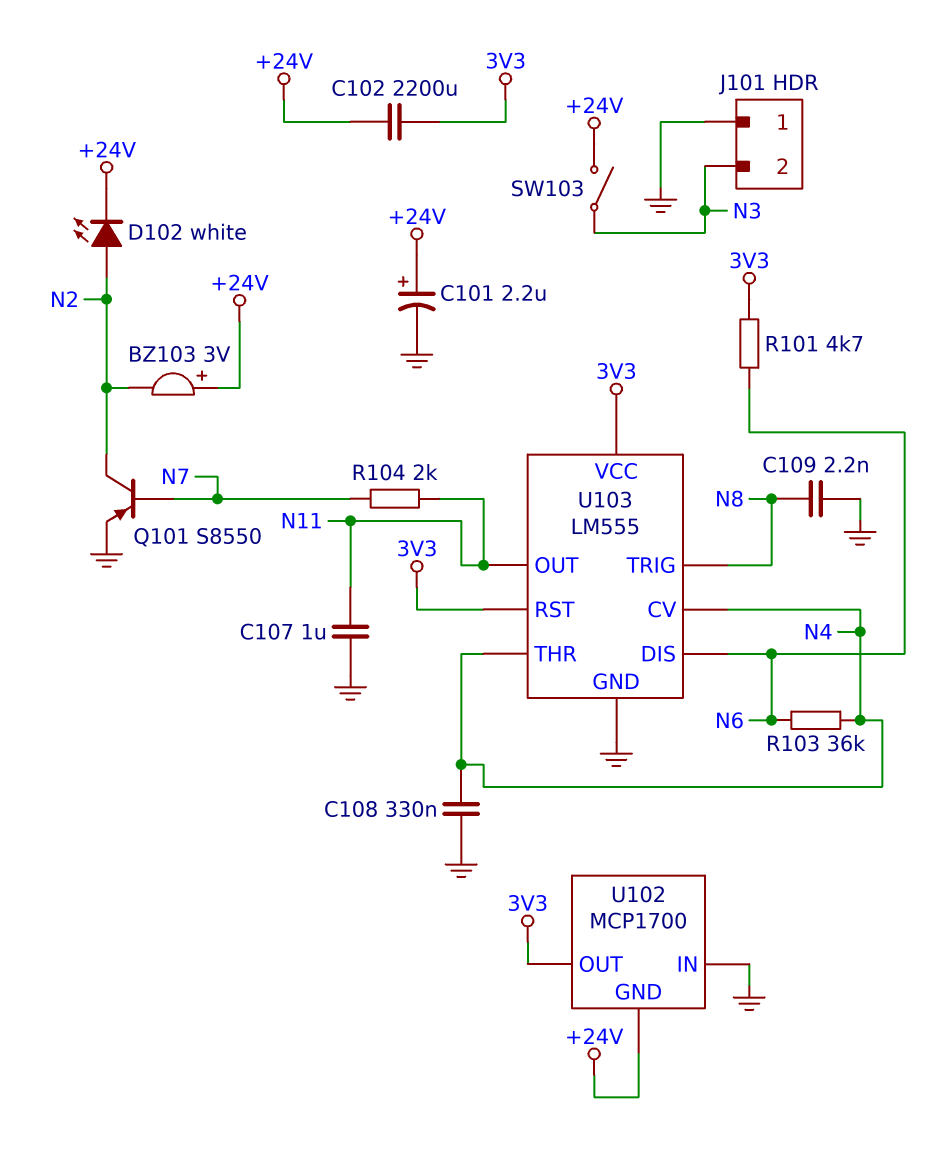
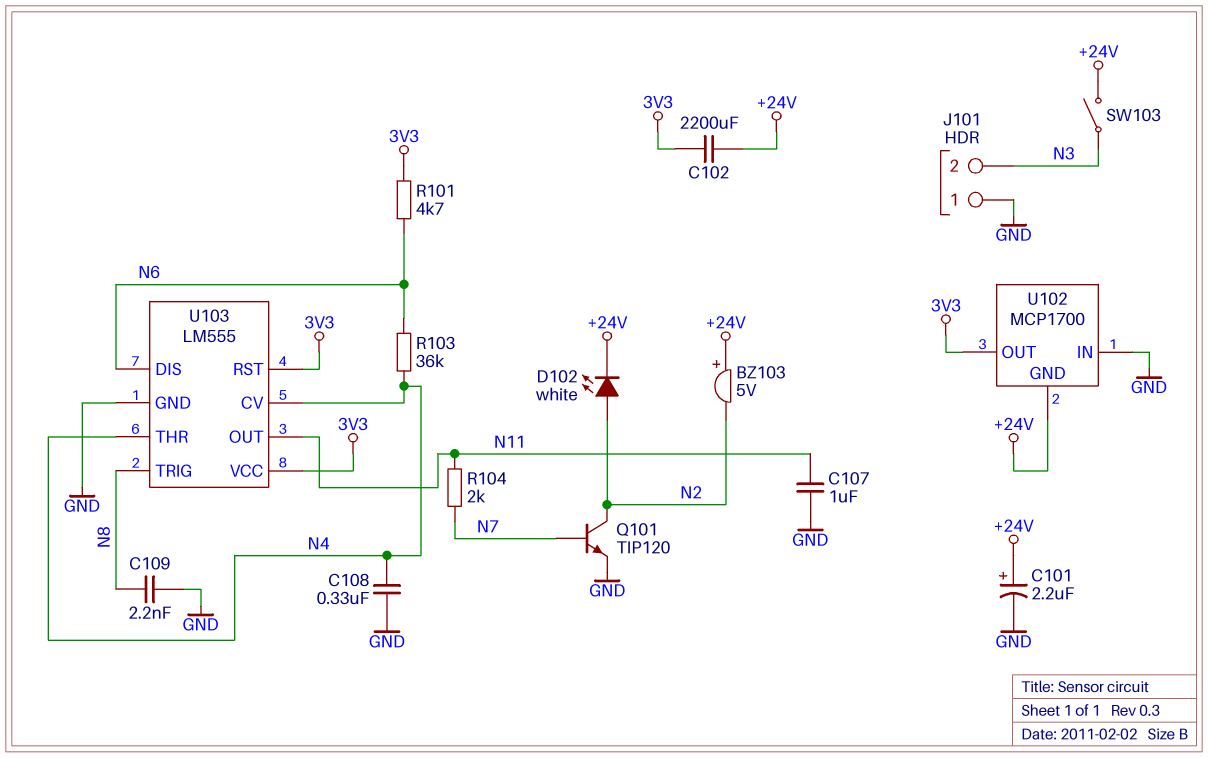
BZ103: buzzer 3V (plus +24V, minus N2) -> buzzer 5V (plus +24V, minus N2)
Q101: PNP S8550 (B N7, C N2, E GND) -> NPN TIP120 (B N7, C N2, E GND)

